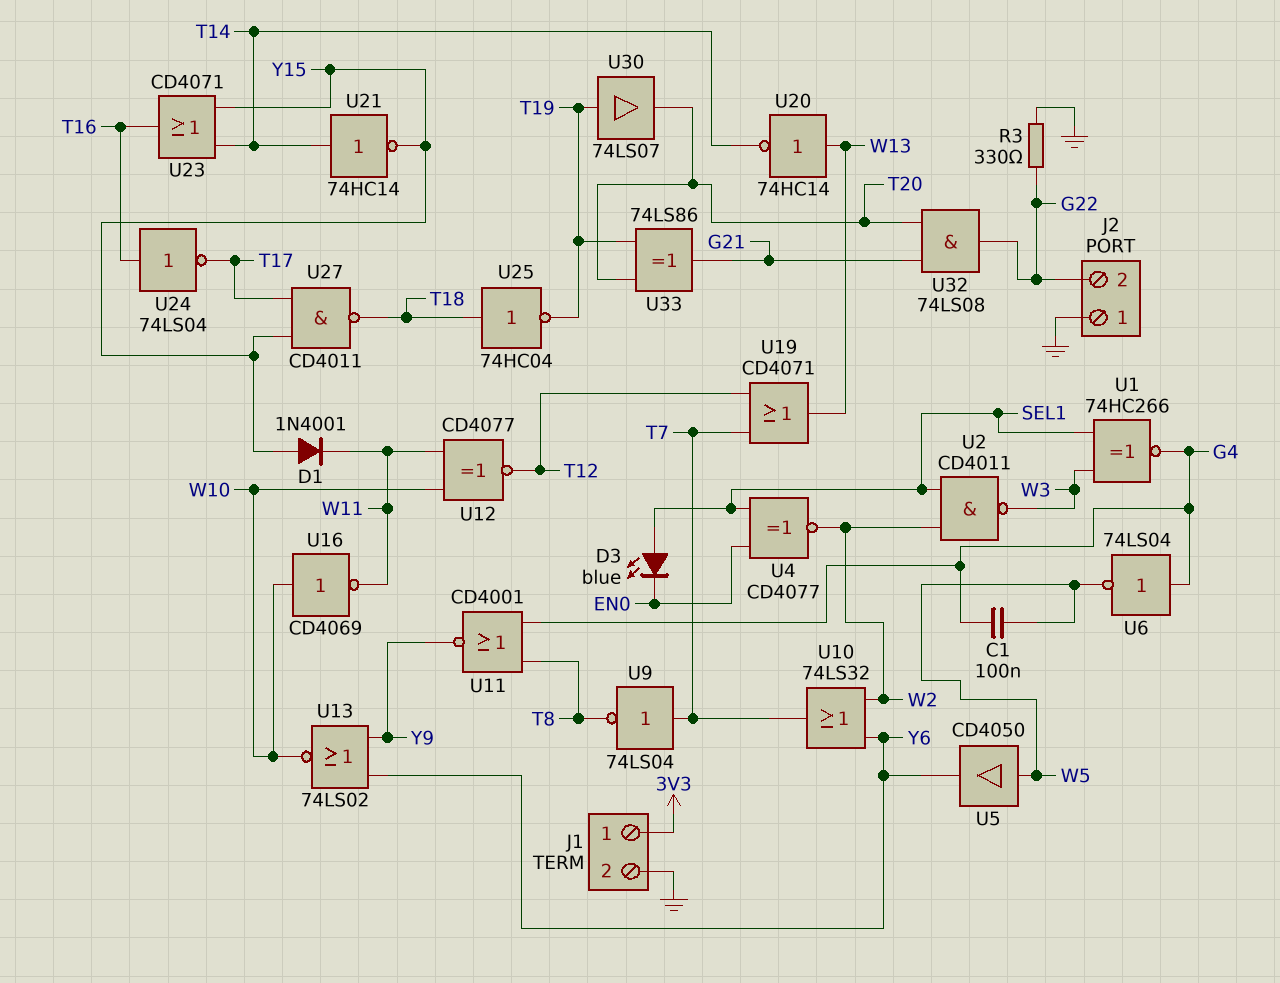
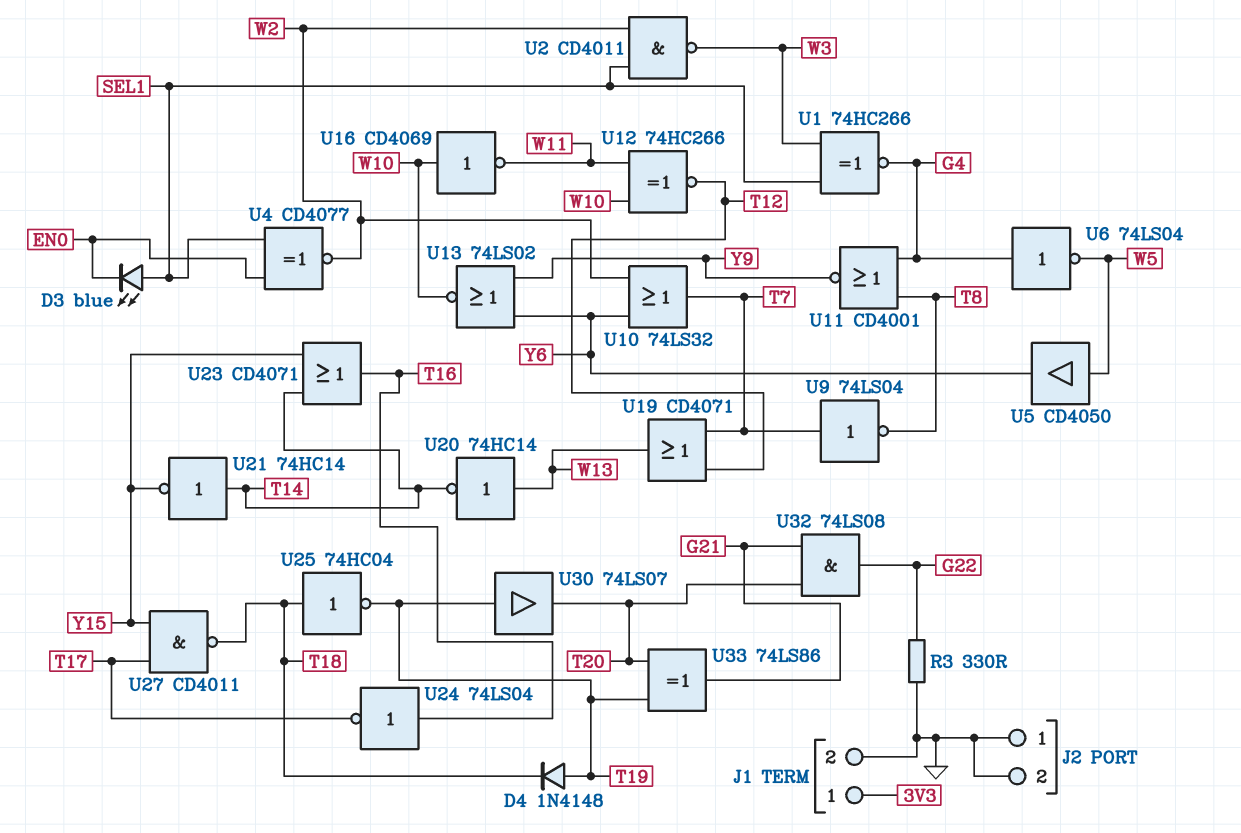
C1: 100nF (G4, W5) -> none
D1: diode 1N4001 (A Y15, K W11) -> none
D4: none -> diode 1N4148 (A T19, K T18)
J2 pin 2: G22 -> GND
U12: XNOR CD4077 (in W10, in W11, out T12) -> XNOR 74HC266 (in W10, in W11, out T12)

